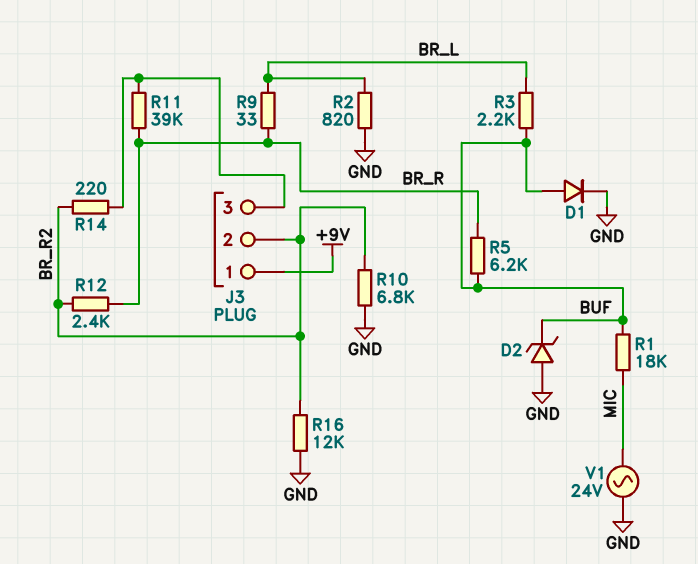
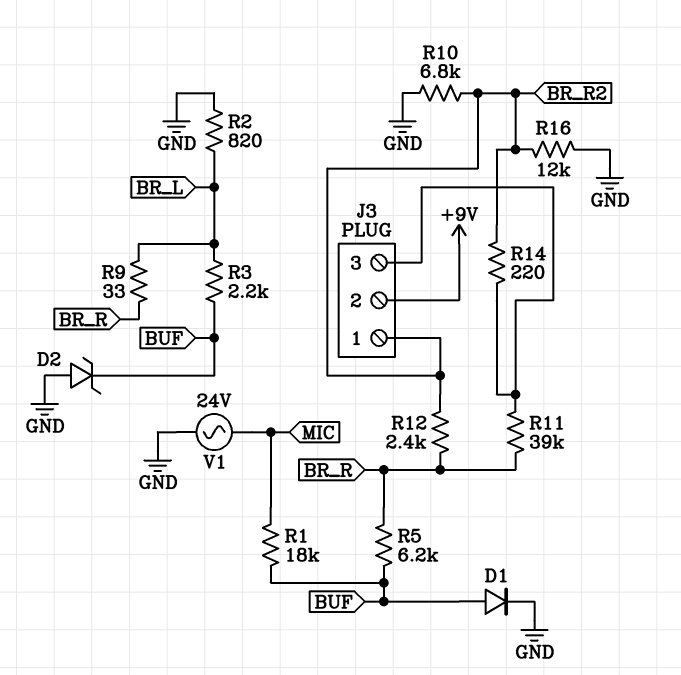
J3 pin 1: +9V -> BR_R2
J3 pin 2: BR_R2 -> +9V

